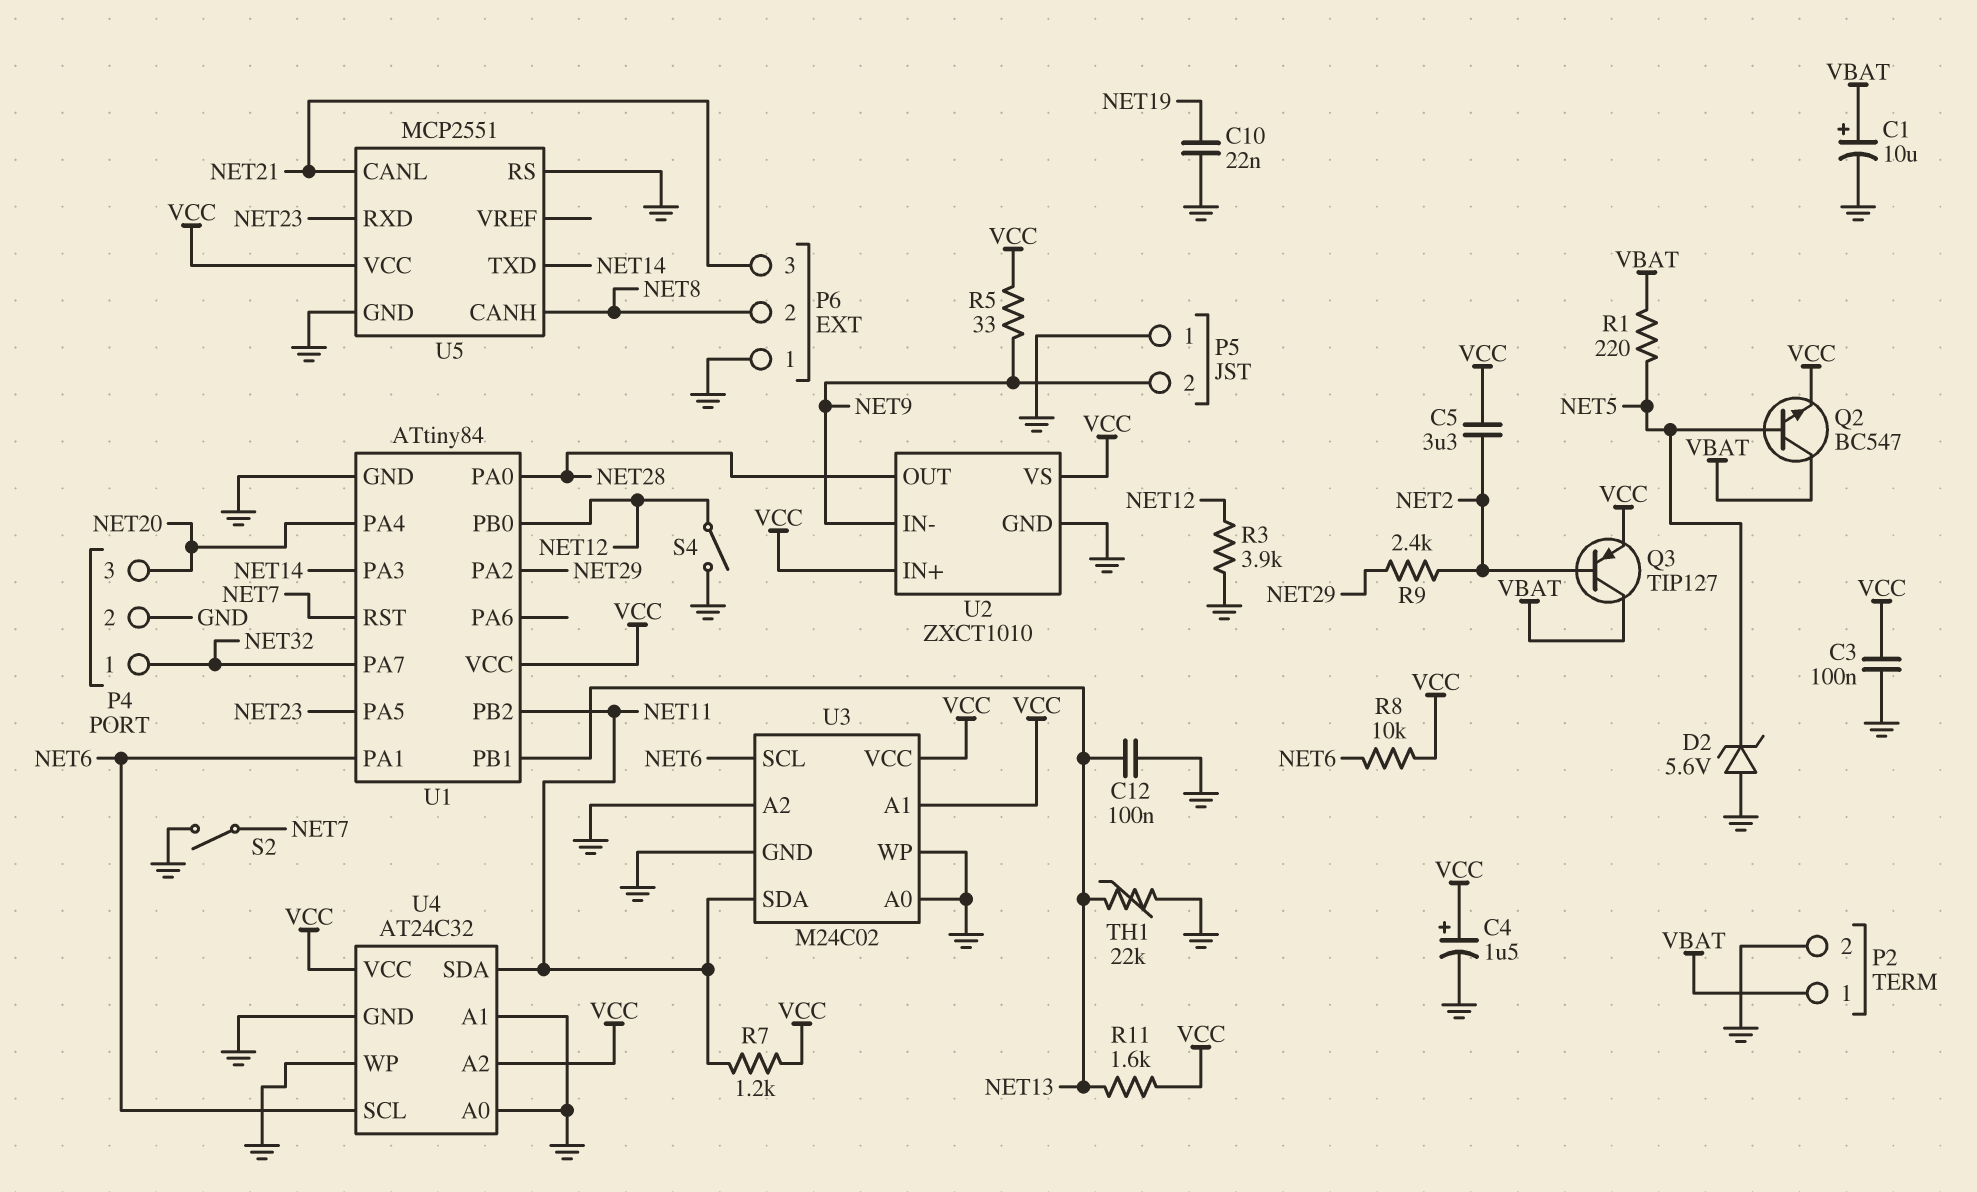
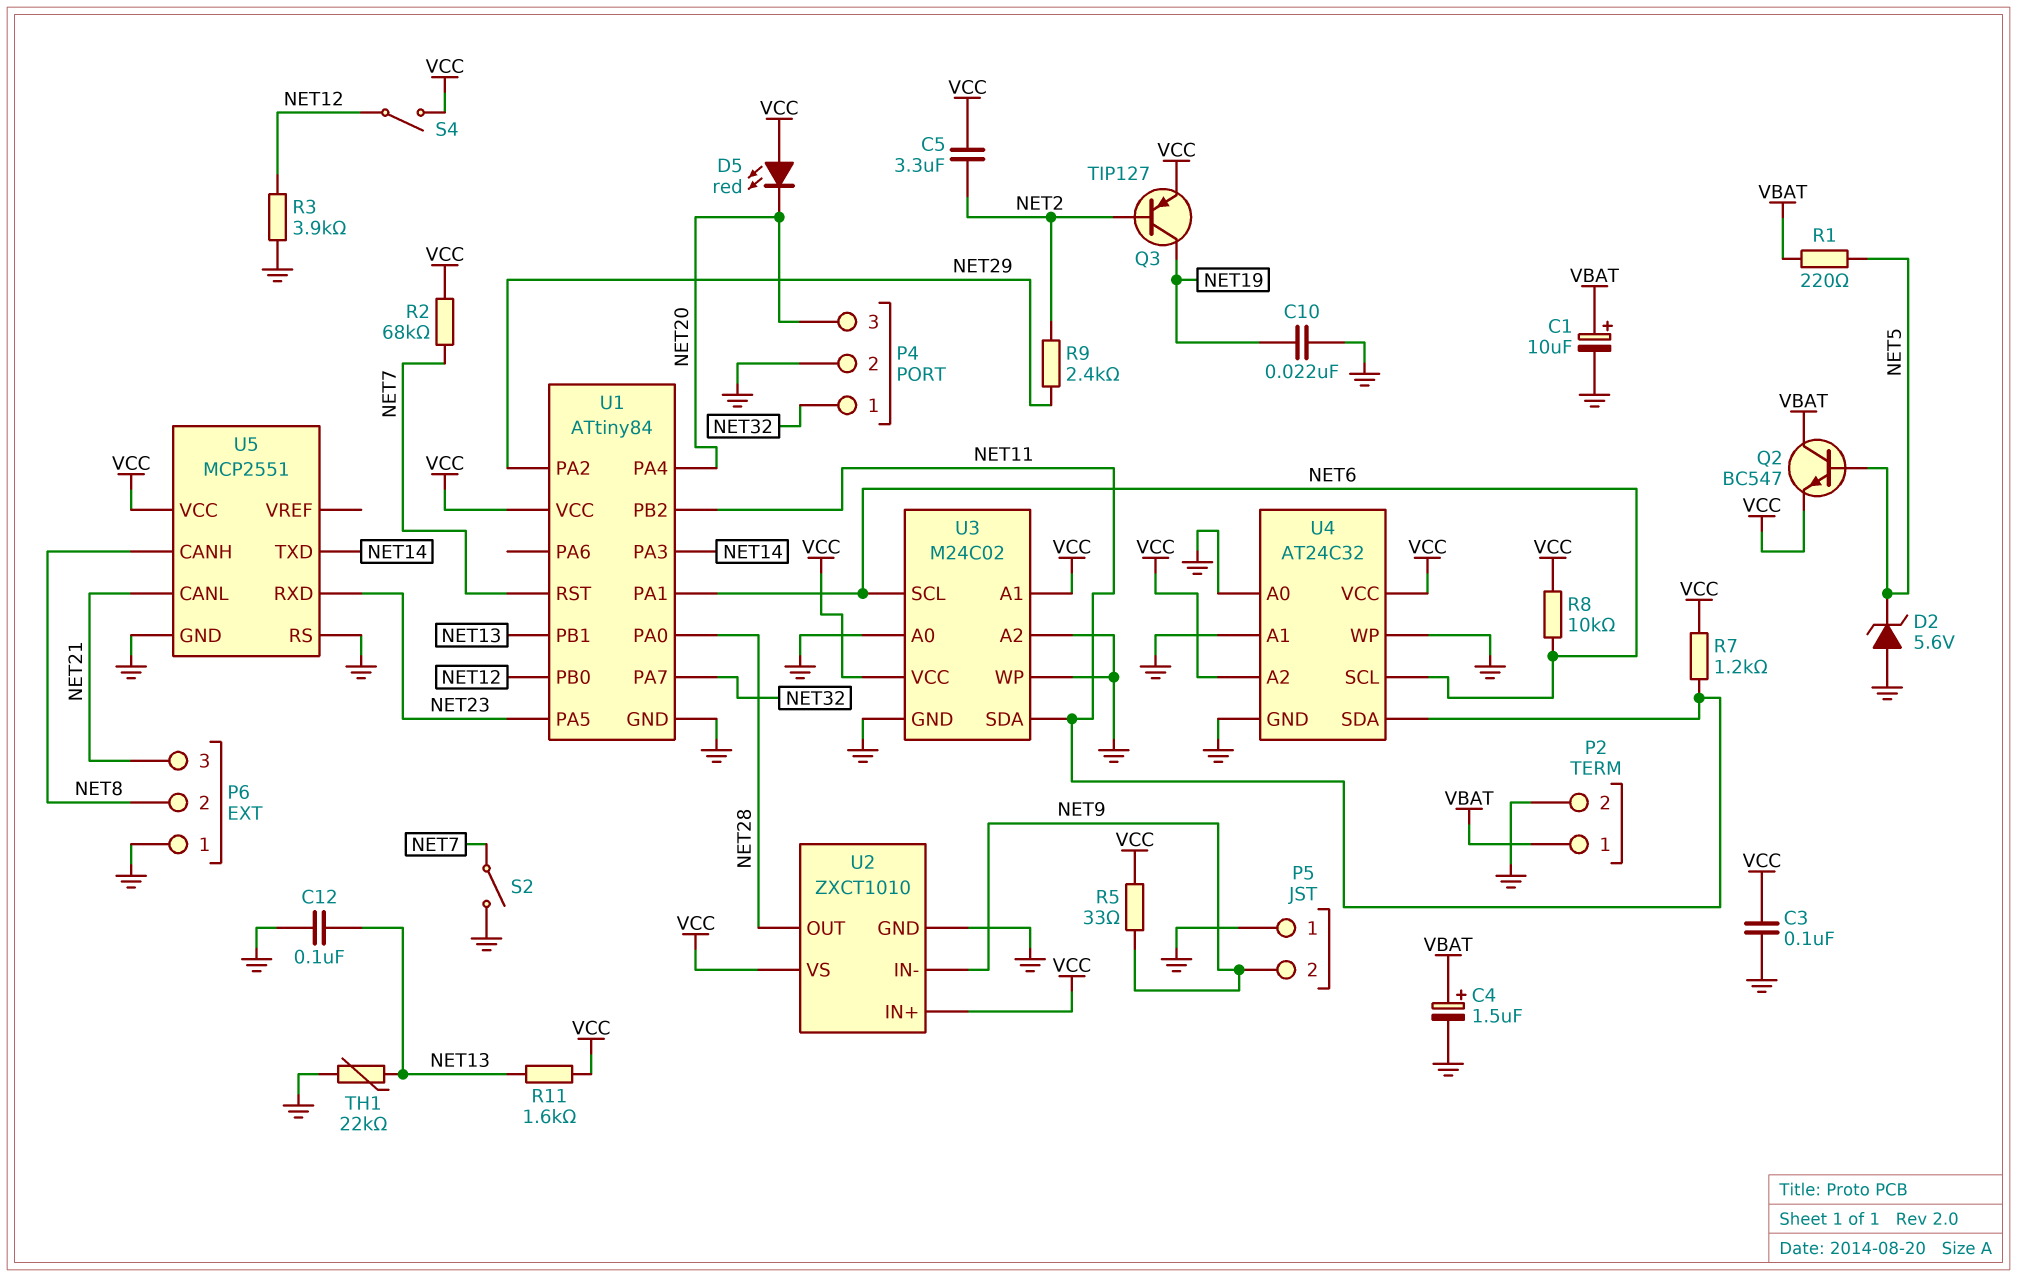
C4: 1.5uF (plus VCC, minus GND) -> 1.5uF (plus VBAT, minus GND)
D5: none -> LED red (A VCC, K NET20)
Q3: PNP TIP127 (B NET2, C VBAT, E VCC) -> PNP TIP127 (B NET2, C NET19, E VCC)
R2: none -> 68k (NET7, VCC)
S4: switch (GND, NET12) -> switch (NET12, VCC)

